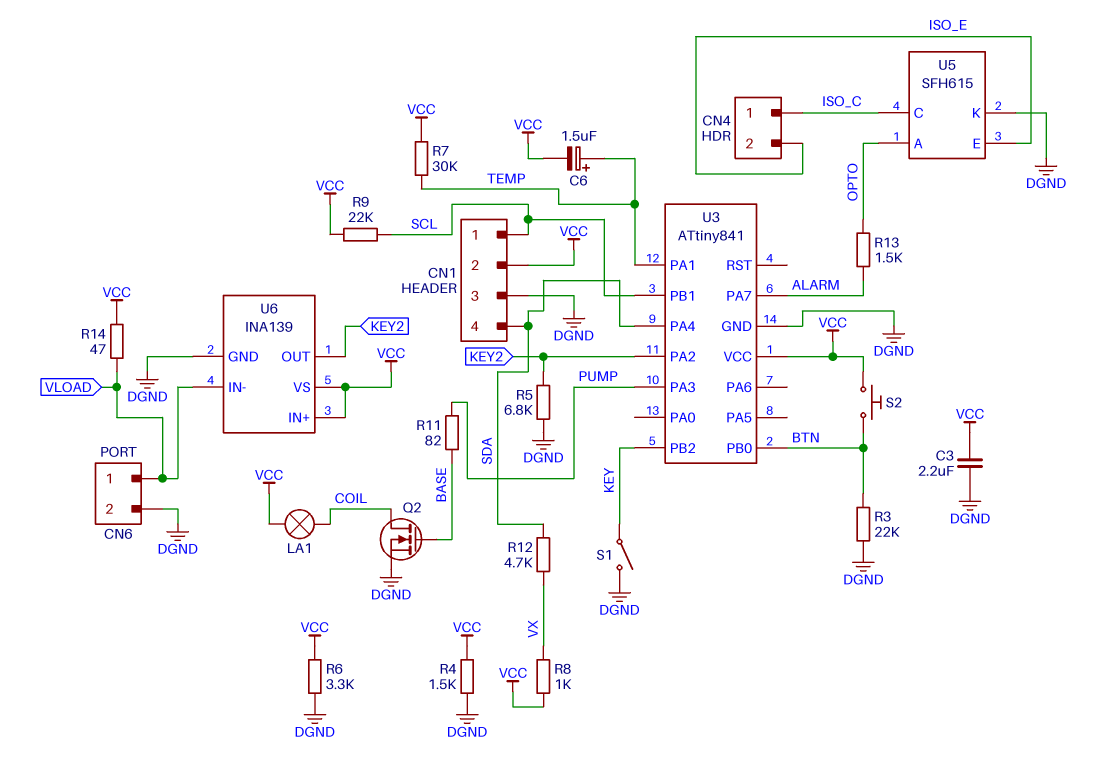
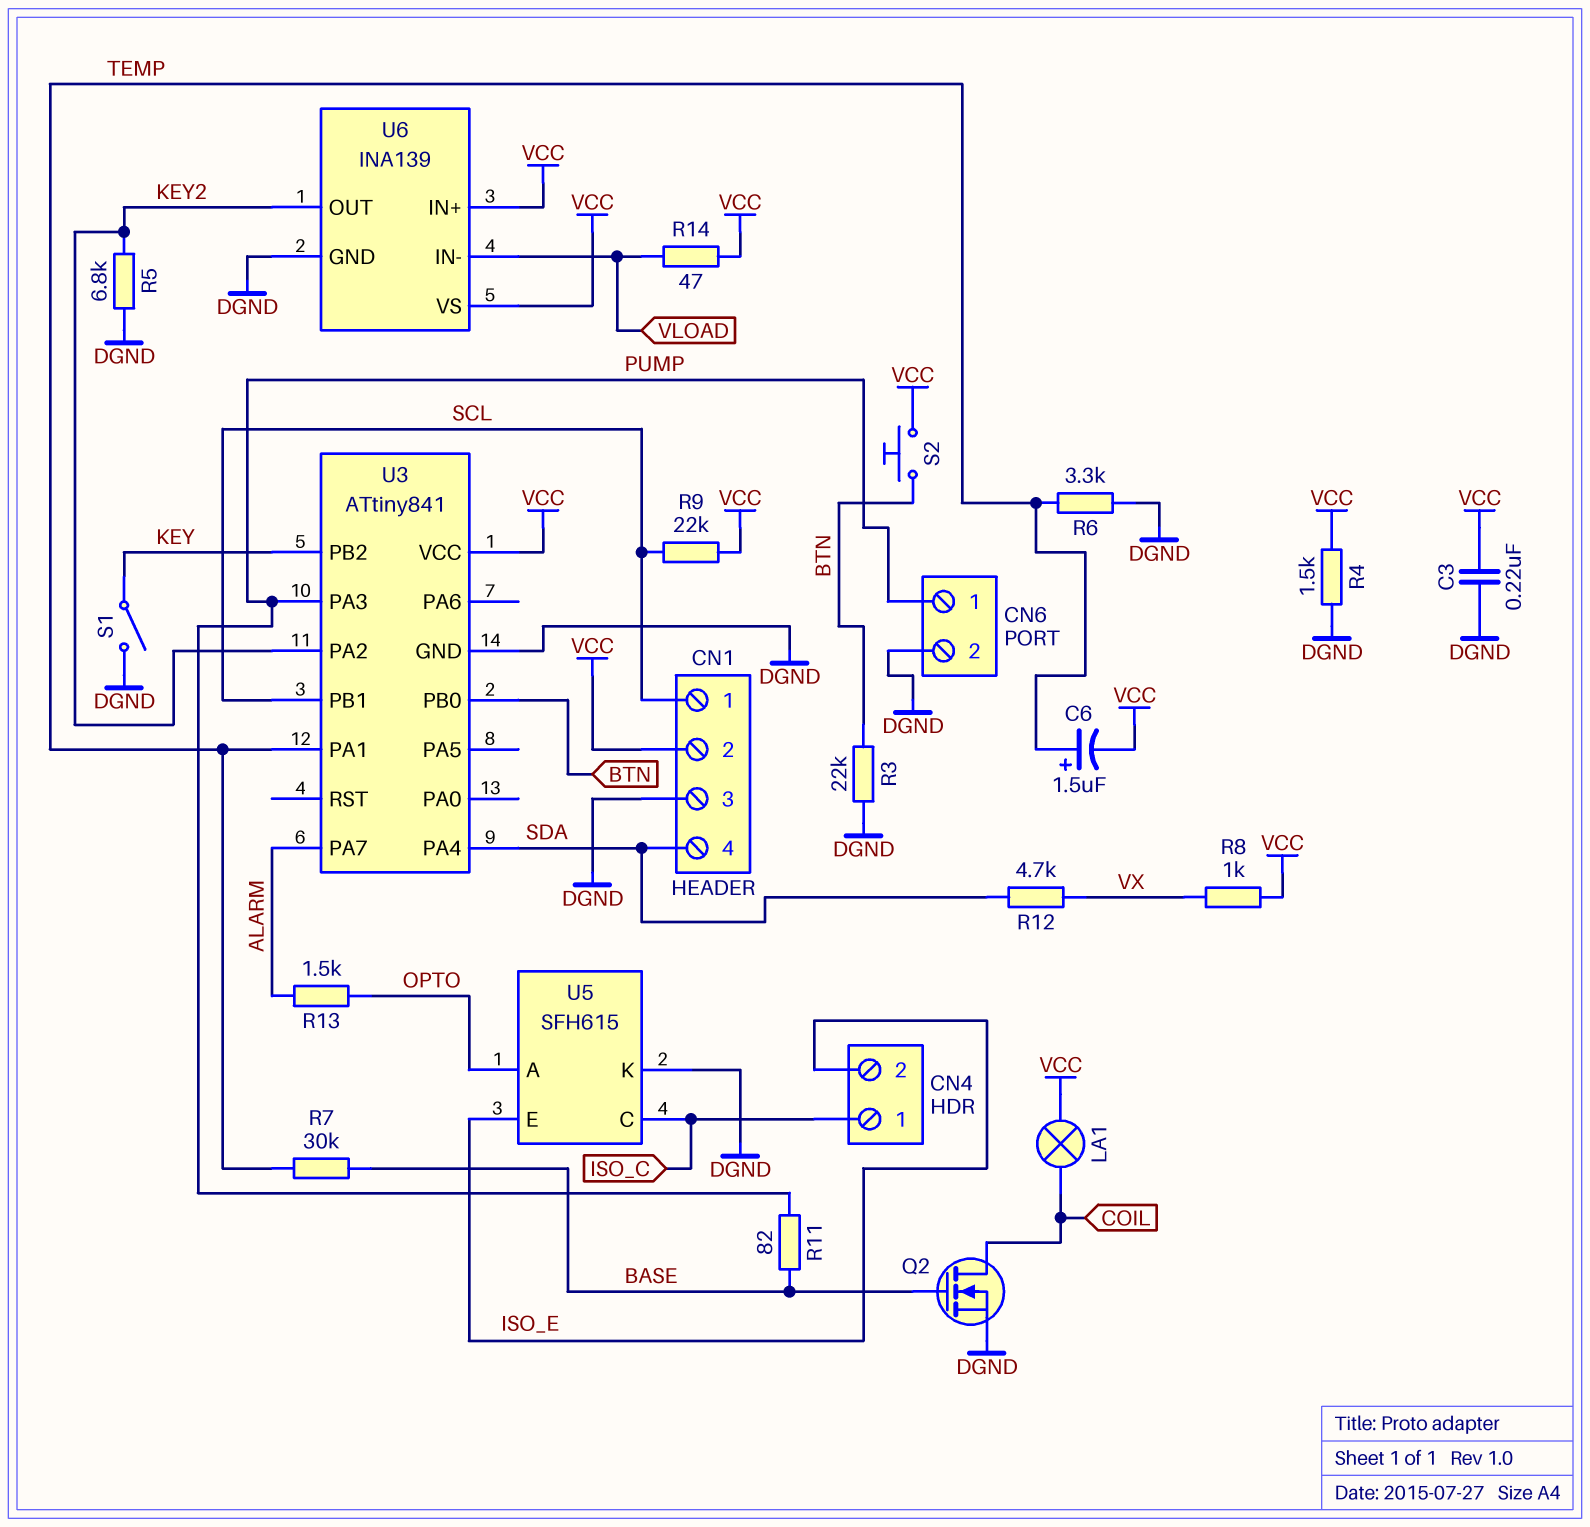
C3: 2.2uF (DGND, VCC) -> 220nF (DGND, VCC)
CN6 pin 1: VLOAD -> PUMP
R6: 3.3k (DGND, VCC) -> 3.3k (DGND, TEMP)
R7: 30k (TEMP, VCC) -> 30k (BASE, TEMP)

